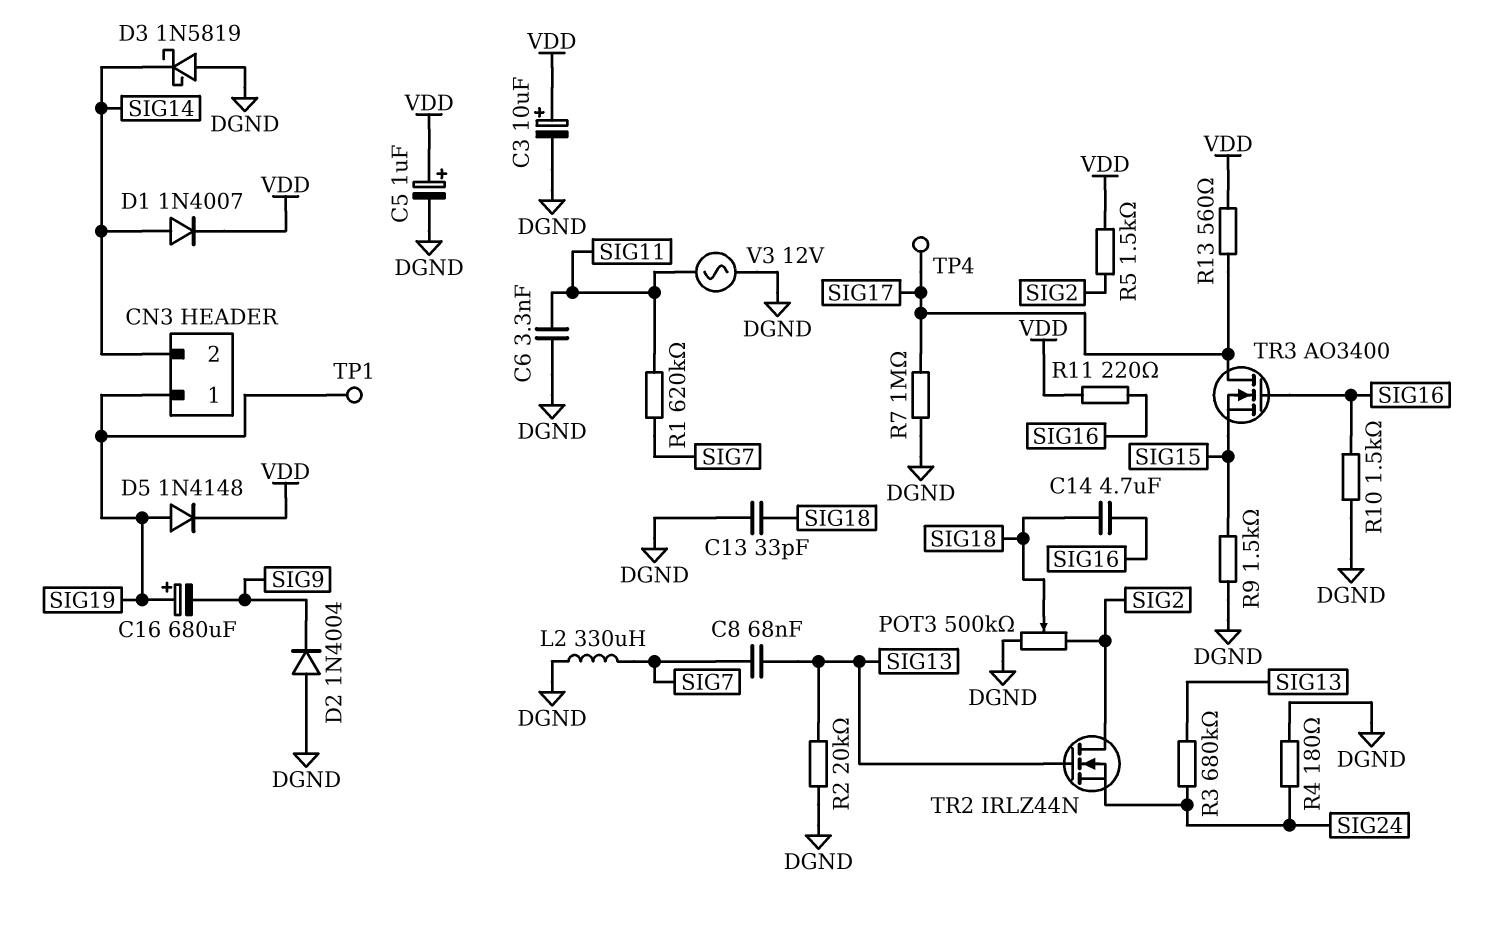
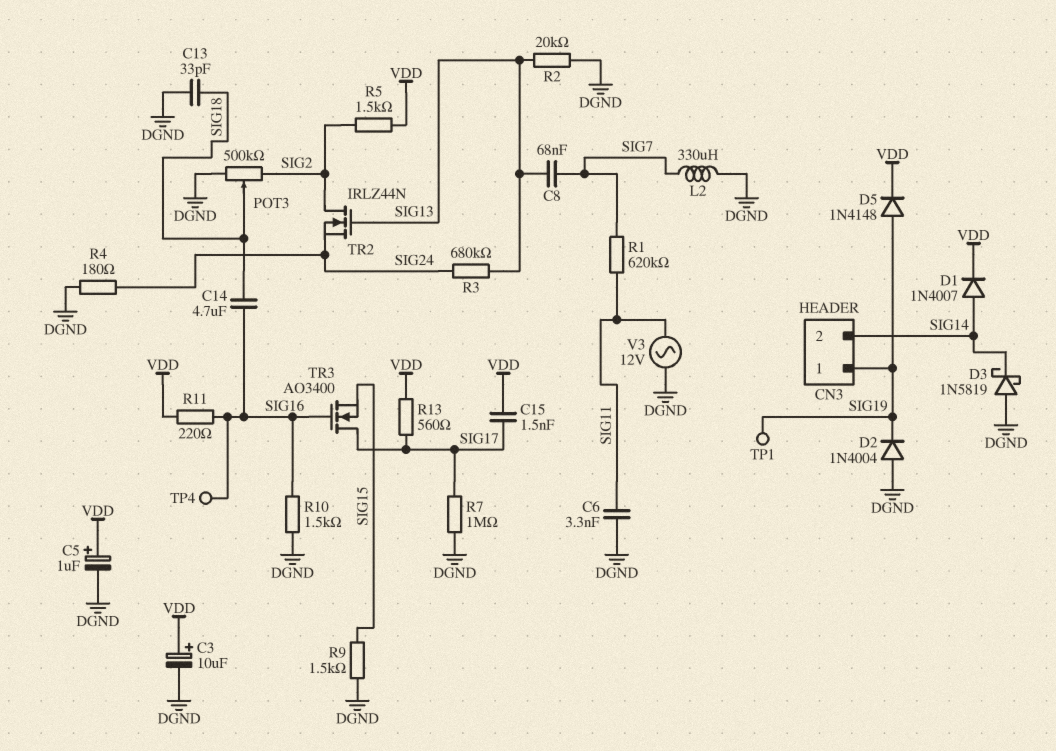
C15: none -> 1.5nF (SIG17, VDD)
C16: 680uF (plus SIG19, minus SIG9) -> none
D2: diode 1N4004 (A DGND, K SIG9) -> diode 1N4004 (A DGND, K SIG19)
TP4: test point (SIG17) -> test point (SIG16)

